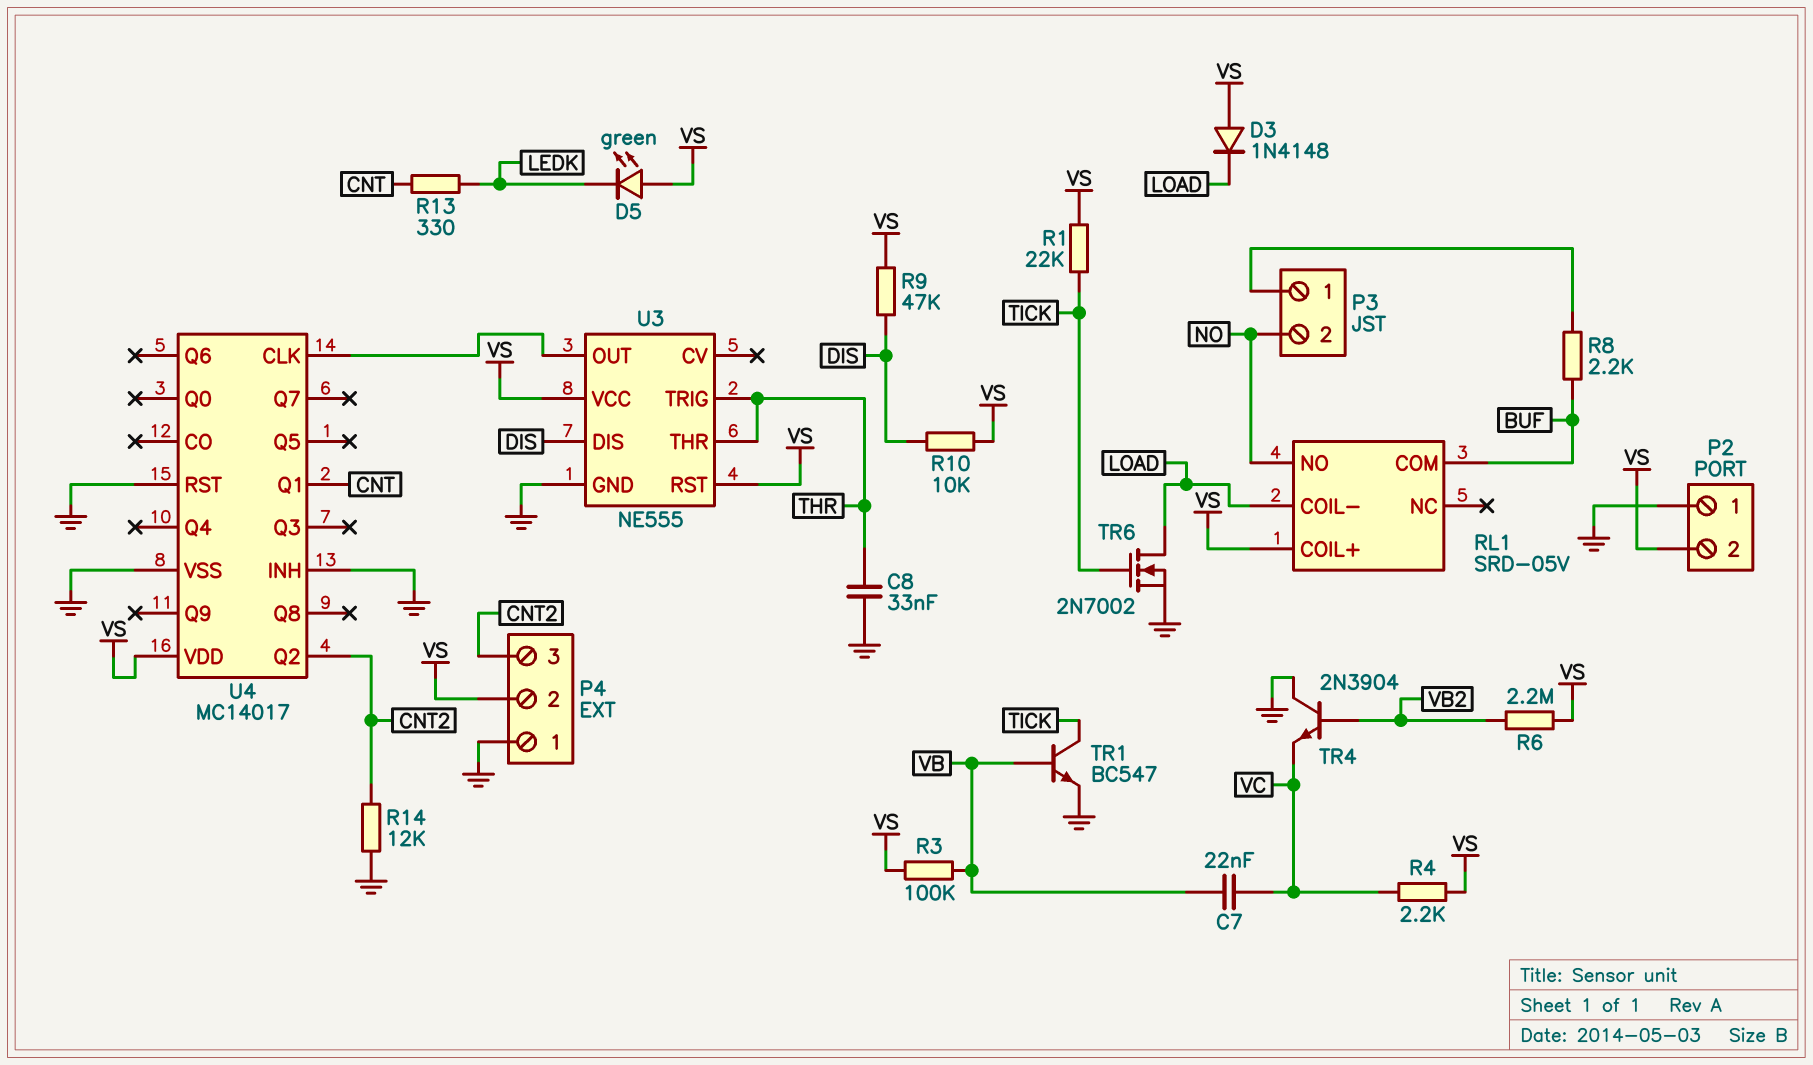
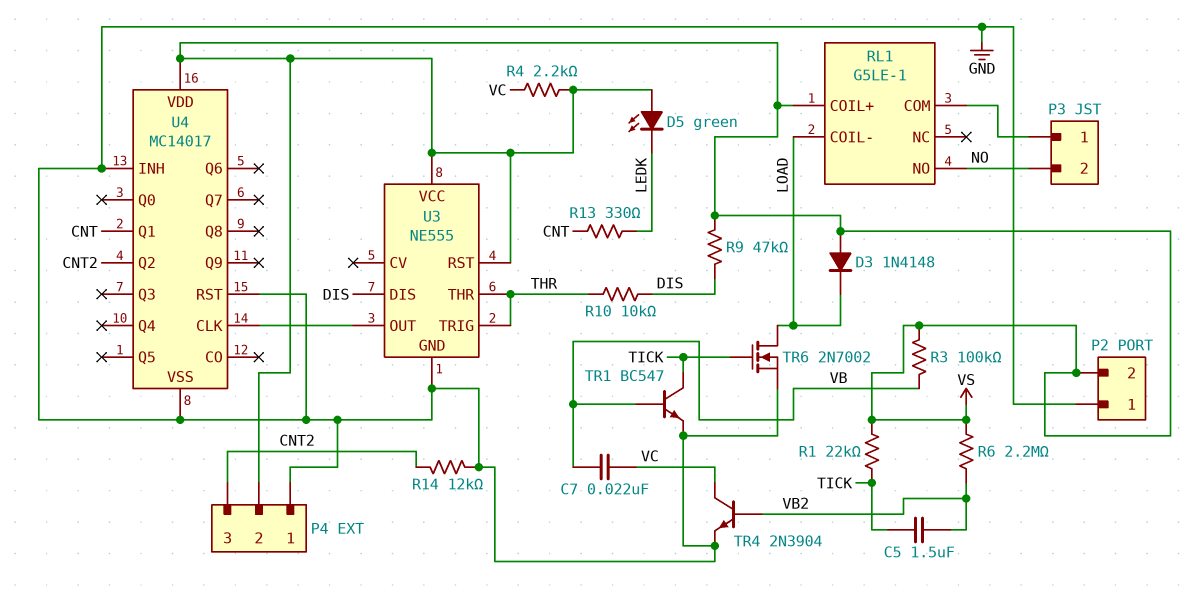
C5: none -> 1.5uF (TICK, VB2)
C8: 33nF (GND, THR) -> none
R8: 2.2k (BUF, P3/1) -> none
R10: 10k (DIS, VS) -> 10k (DIS, THR)
RL1: SRD-05V -> G5LE-1
RL1 pin COM: BUF -> P3/1
TR4: NPN 2N3904 (B VB2, C GND, E VC) -> NPN 2N3904 (B VB2, C VC, E GND)

